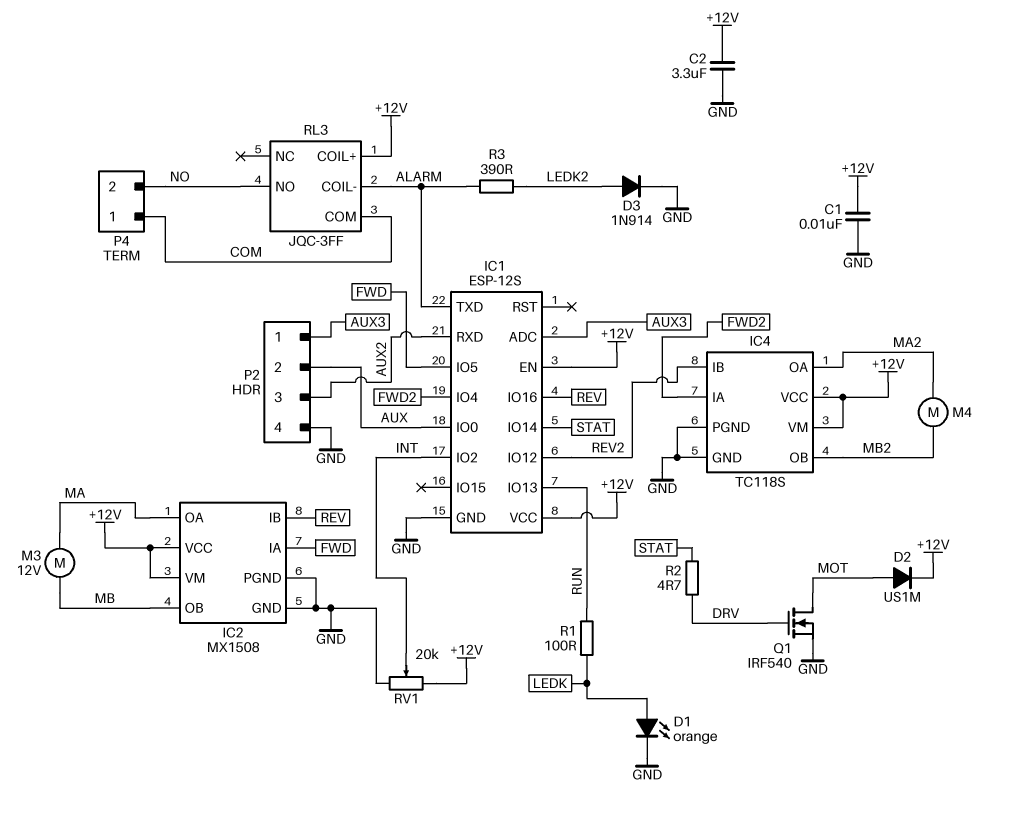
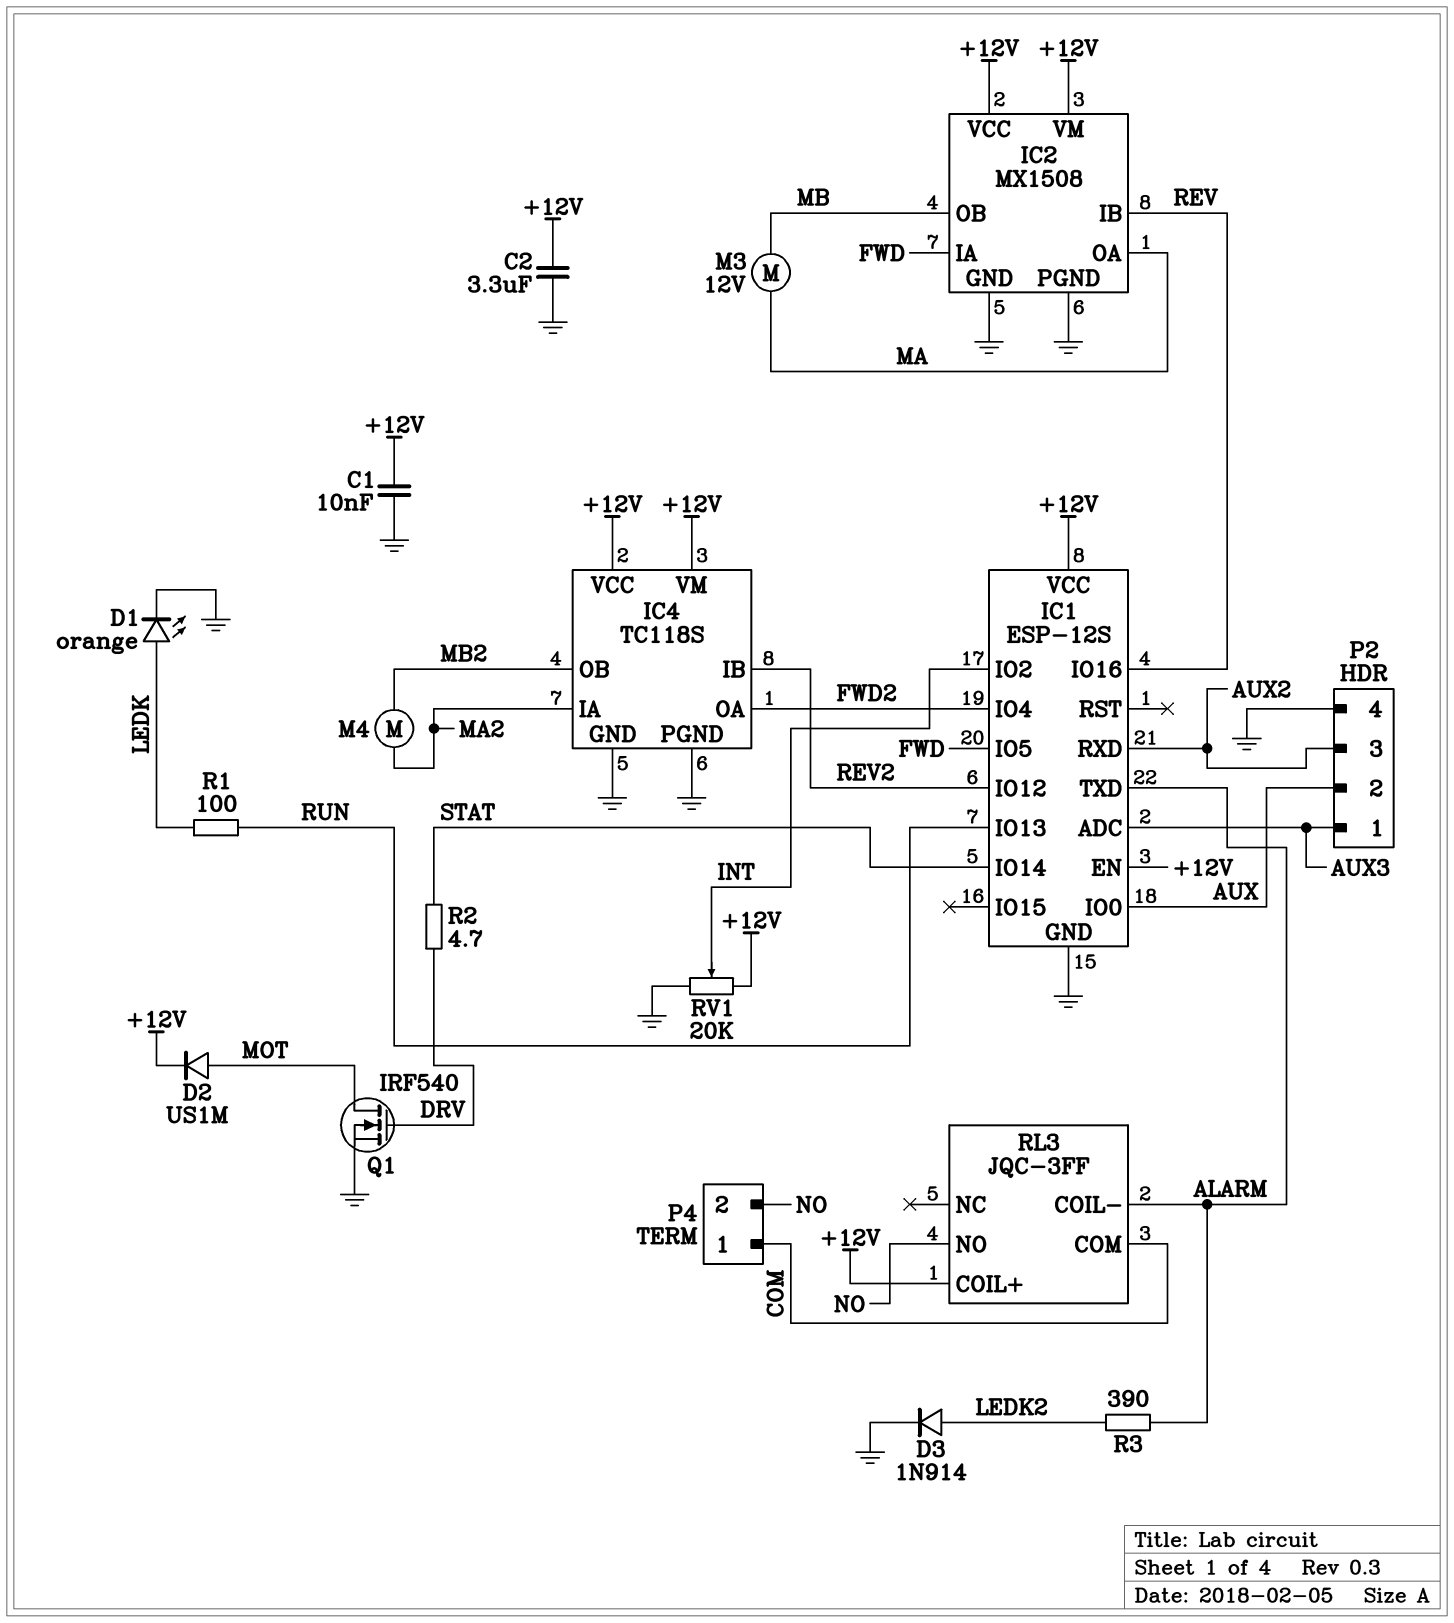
IC4 pin IA: FWD2 -> MA2
IC4 pin OA: MA2 -> FWD2

